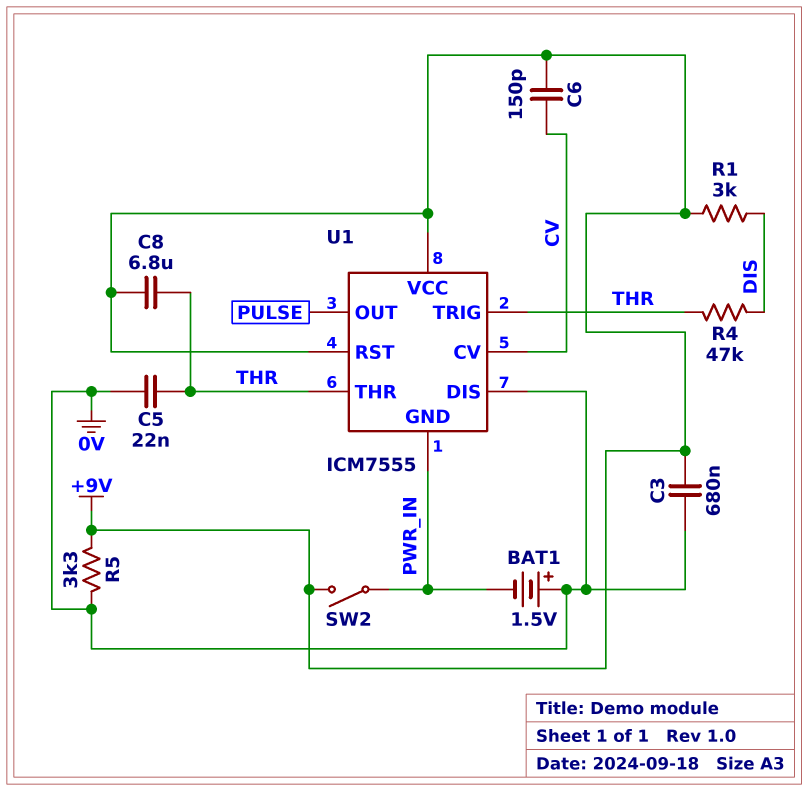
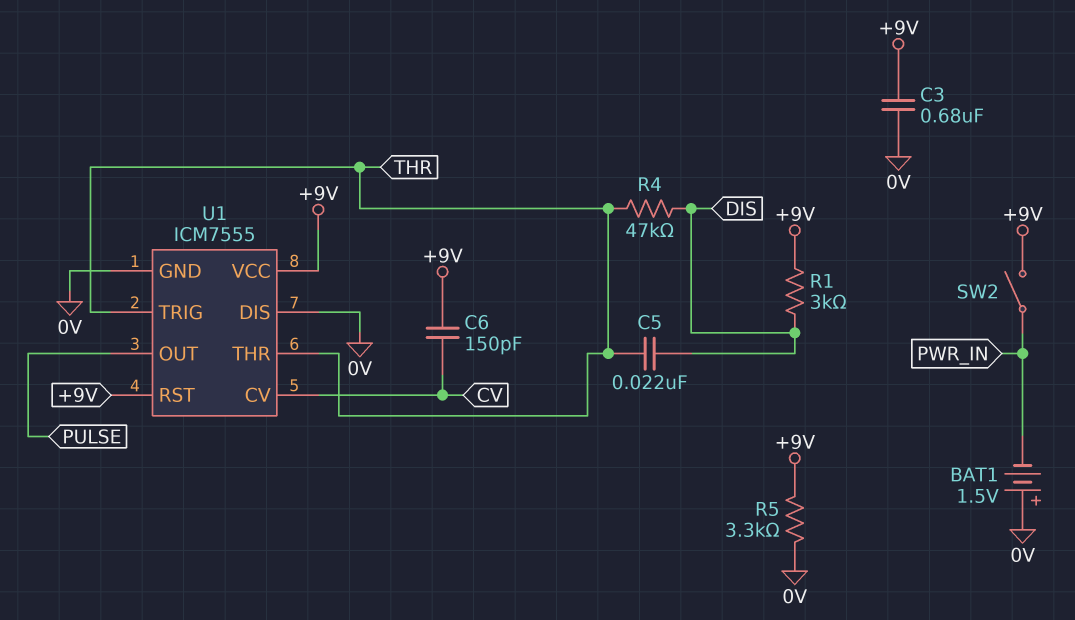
C5: 22nF (0V, THR) -> 22nF (DIS, THR)
C8: 6.8uF (+9V, THR) -> none
U1 pin GND: PWR_IN -> 0V

